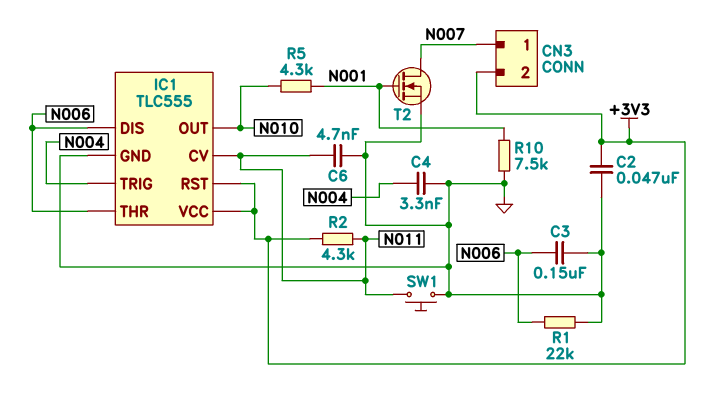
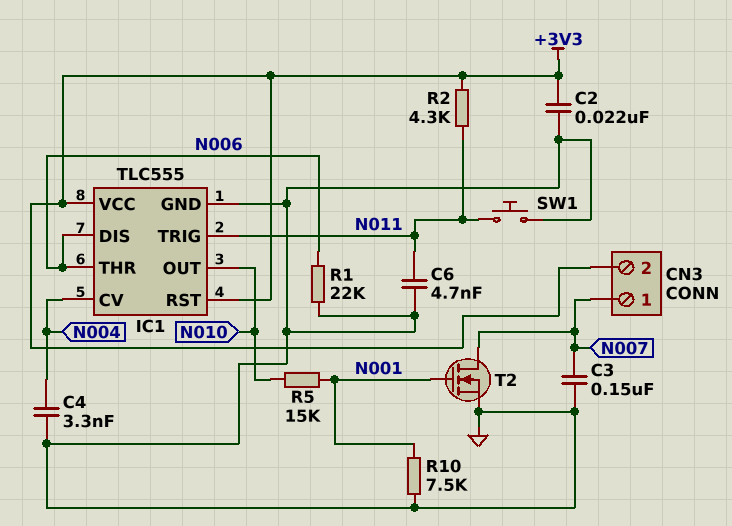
C2: 47nF (+3V3, GND) -> 22nF (+3V3, GND)
C3: 150nF (GND, N006) -> 150nF (GND, N007)
IC1 pin CV: N011 -> N004
IC1 pin TRIG: N004 -> N011
R5: 4.3k (N001, N010) -> 15k (N001, N010)

